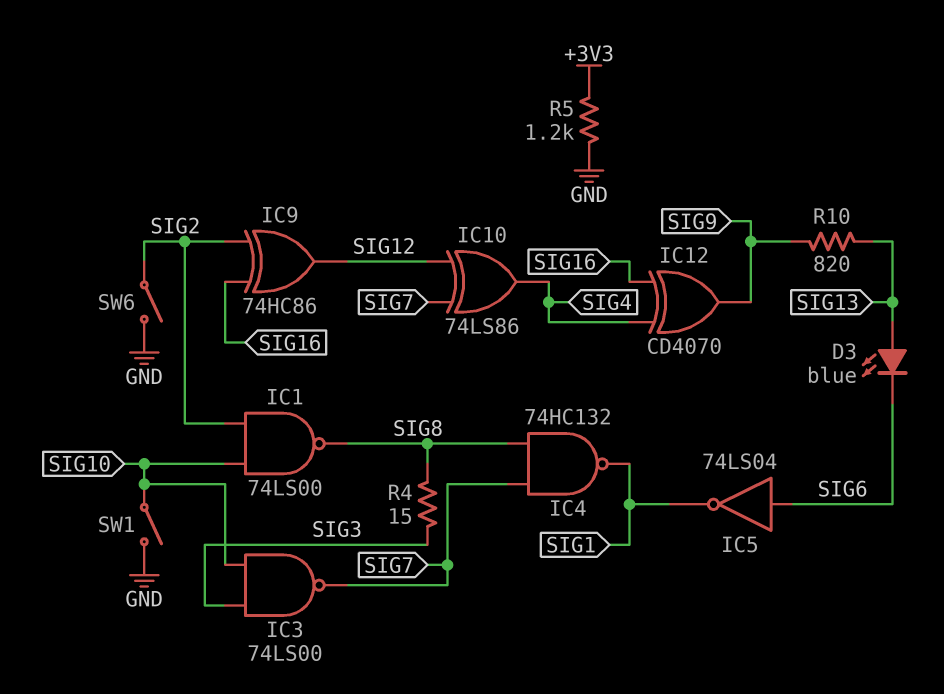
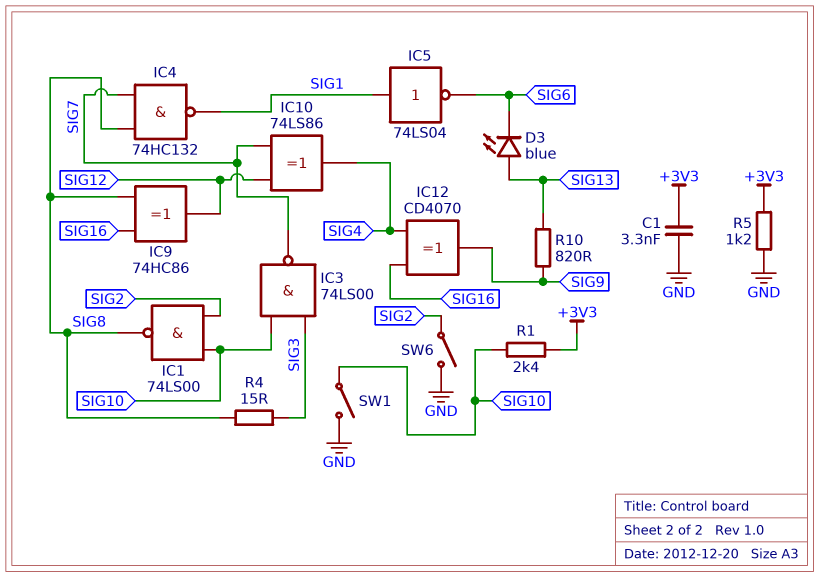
C1: none -> 3.3nF (+3V3, GND)
IC5: NOT 74LS04 (in SIG6, out SIG1) -> NOT 74LS04 (in SIG1, out SIG6)
IC9: XOR 74HC86 (in SIG2, in SIG16, out SIG12) -> XOR 74HC86 (in SIG8, in SIG16, out SIG12)
R1: none -> 2.4k (+3V3, SIG10)

